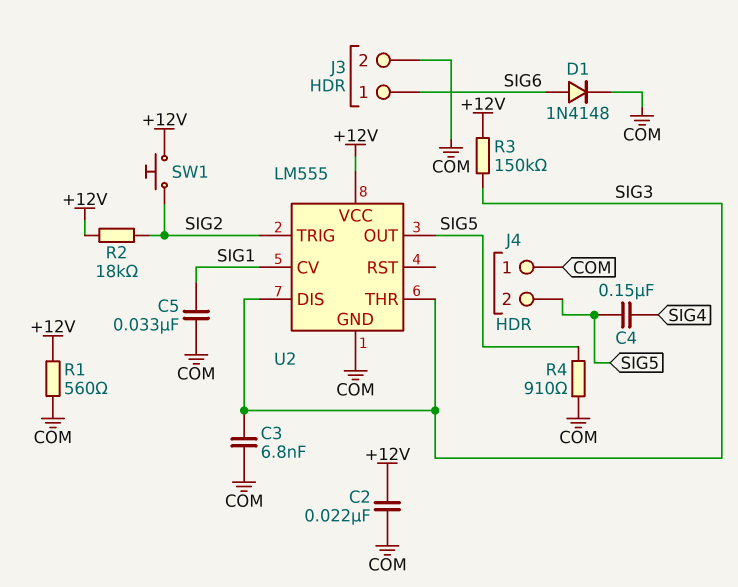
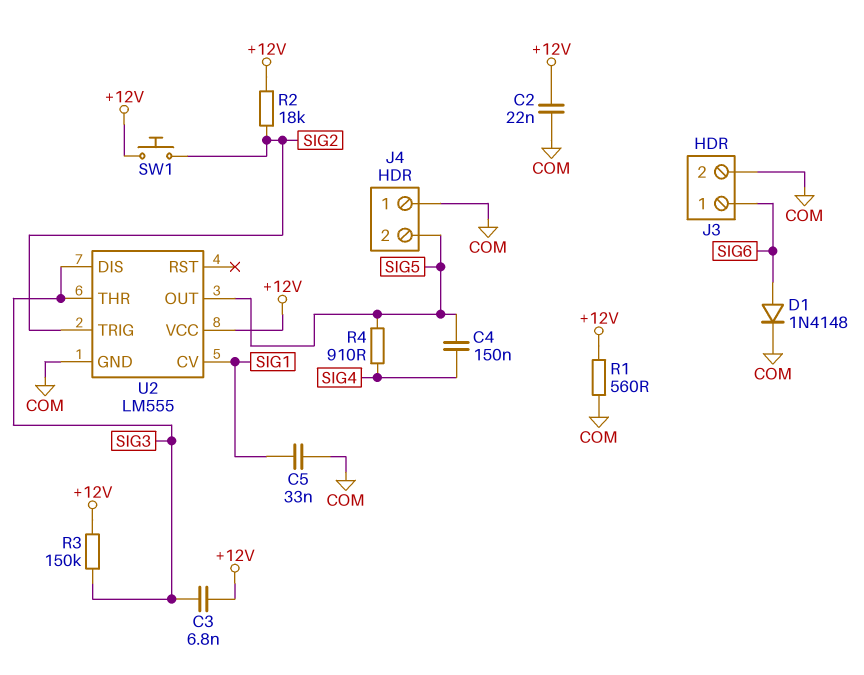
C3: 6.8nF (COM, SIG3) -> 6.8nF (+12V, SIG3)
R4: 910 (COM, SIG5) -> 910 (SIG4, SIG5)

